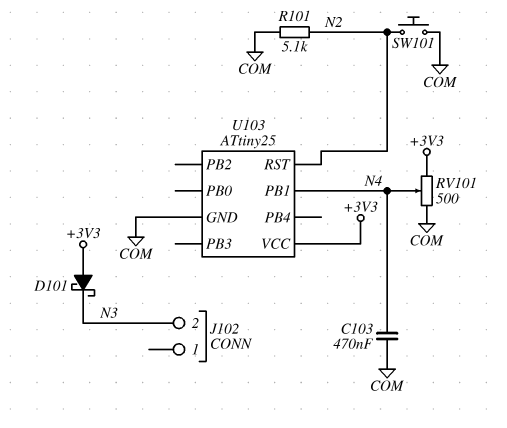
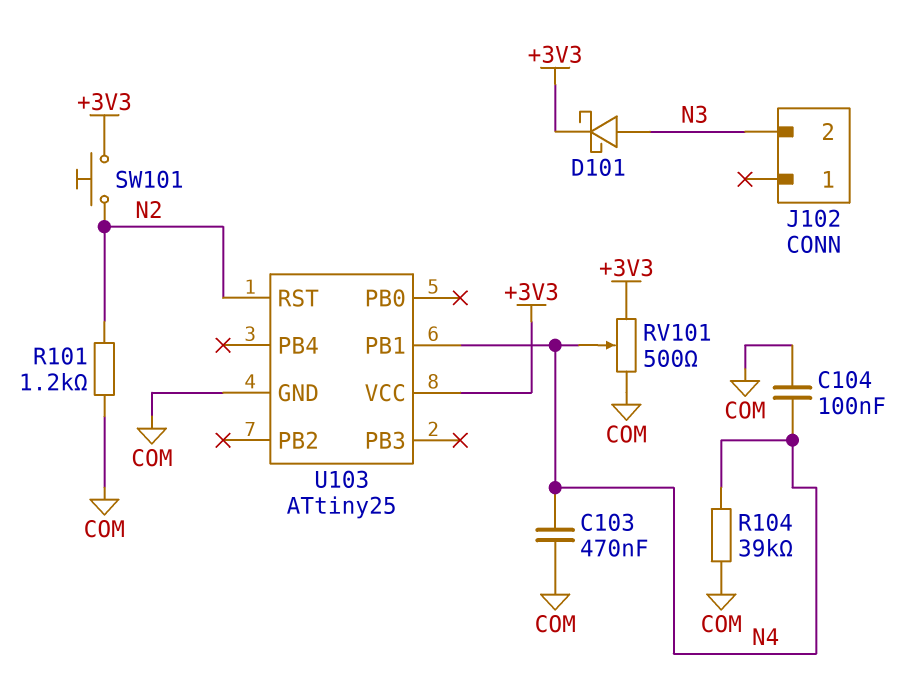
C104: none -> 100nF (COM, N4)
D101: schottky (A +3V3, K N3) -> schottky (A N3, K +3V3)
R101: 5.1k (COM, N2) -> 1.2k (COM, N2)
R104: none -> 39k (COM, N4)
SW101: button (COM, N2) -> button (+3V3, N2)

